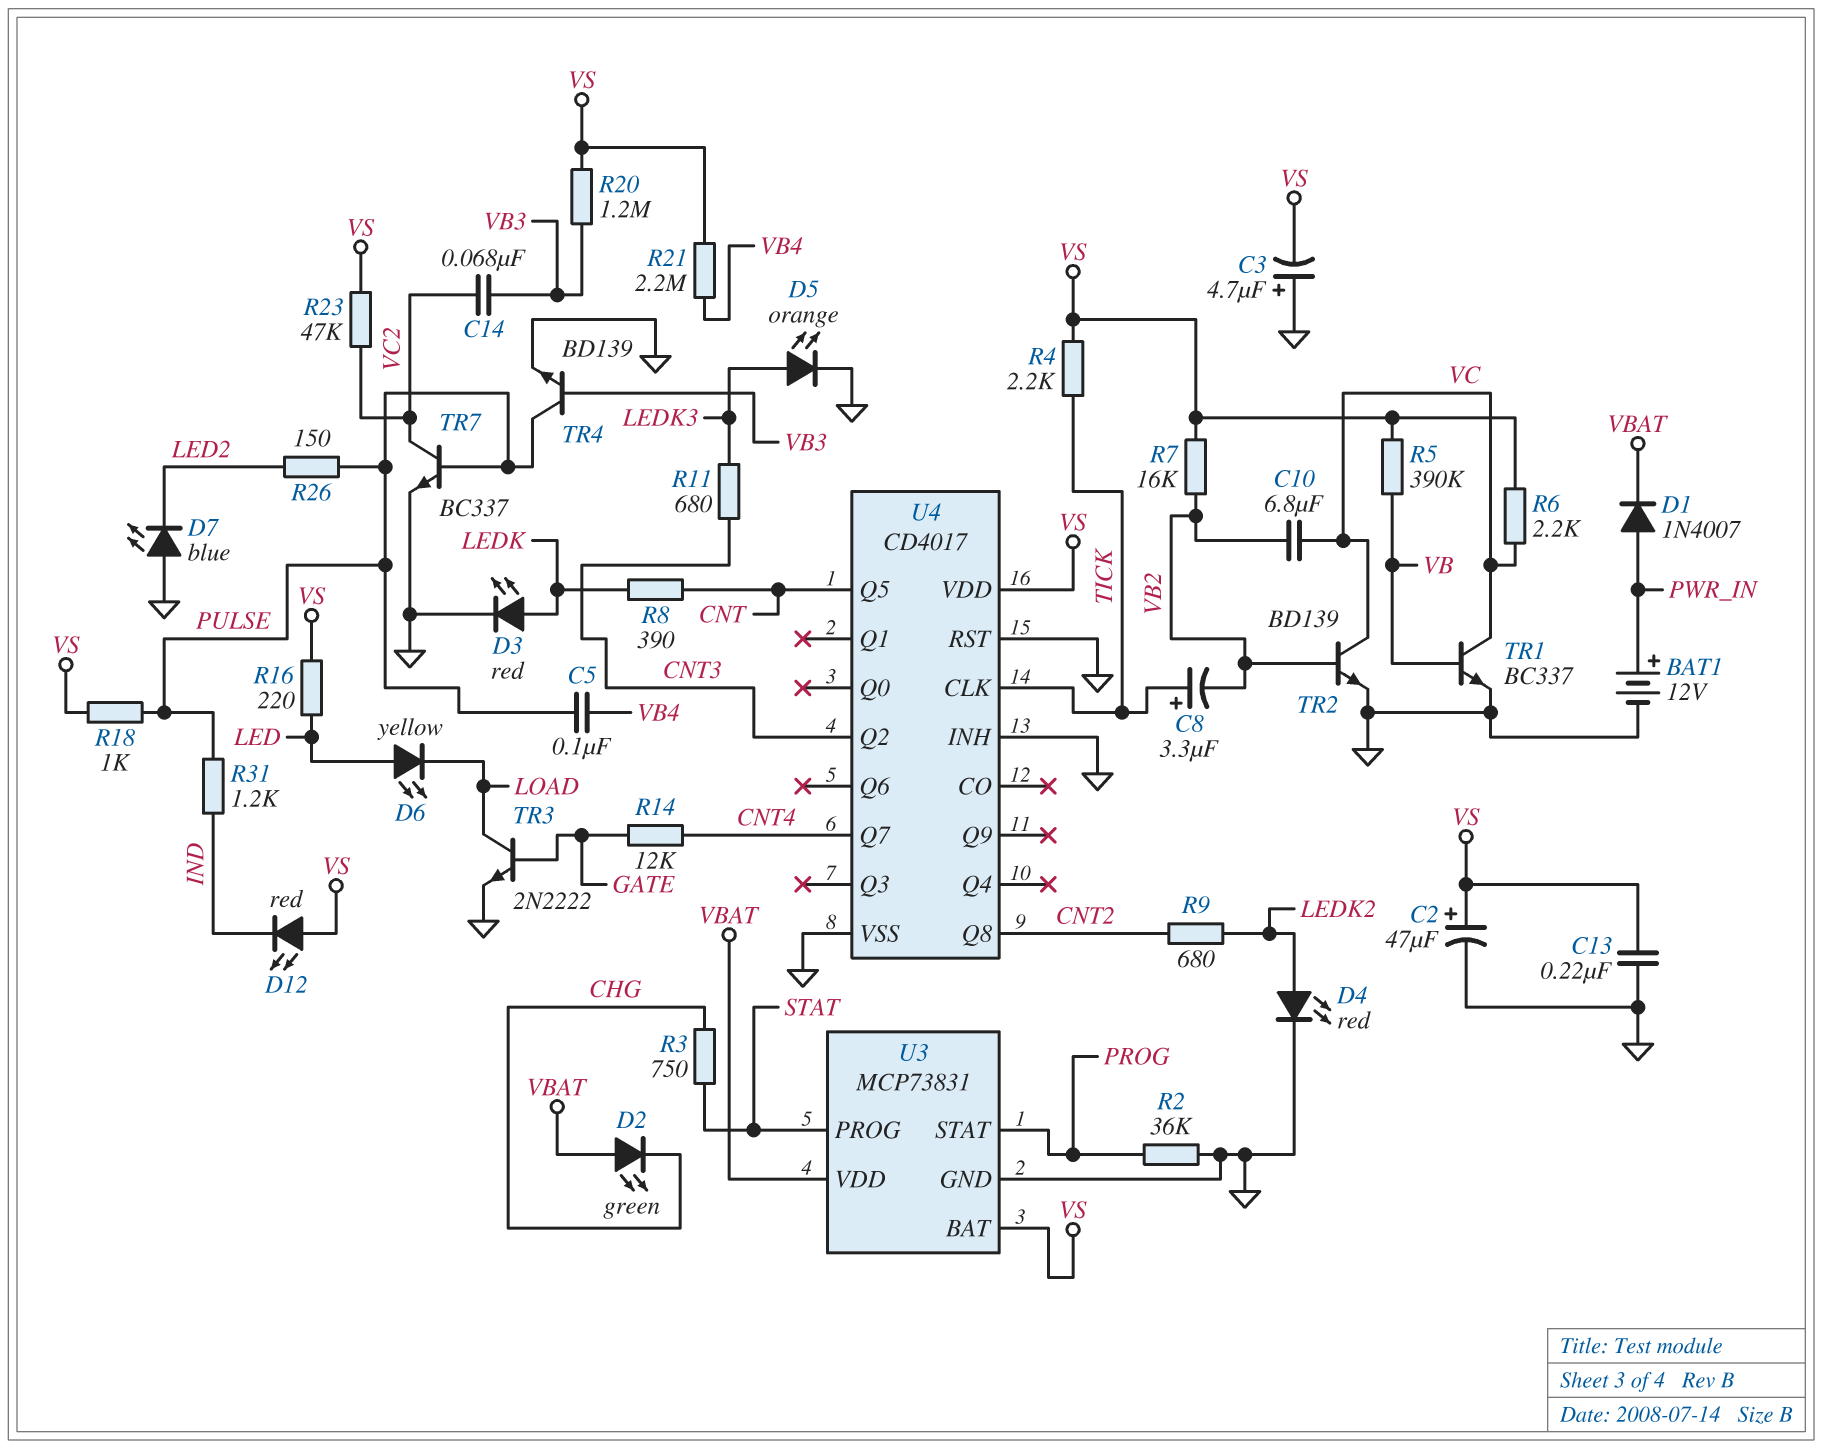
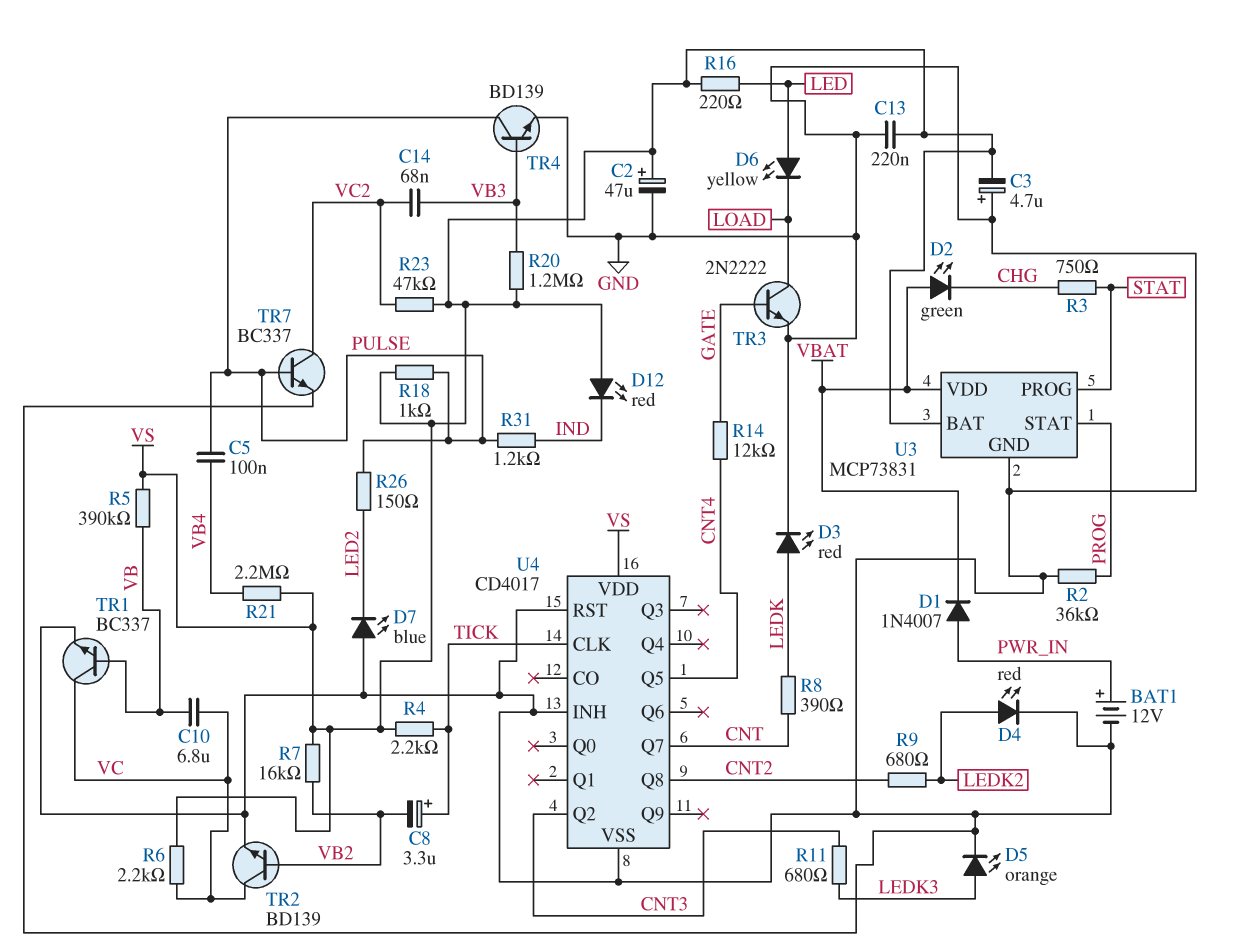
C10: 6.8uF (VB2, VC) -> 6.8uF (VB, VC)
U4 pin Q5: CNT -> CNT4
U4 pin Q7: CNT4 -> CNT

